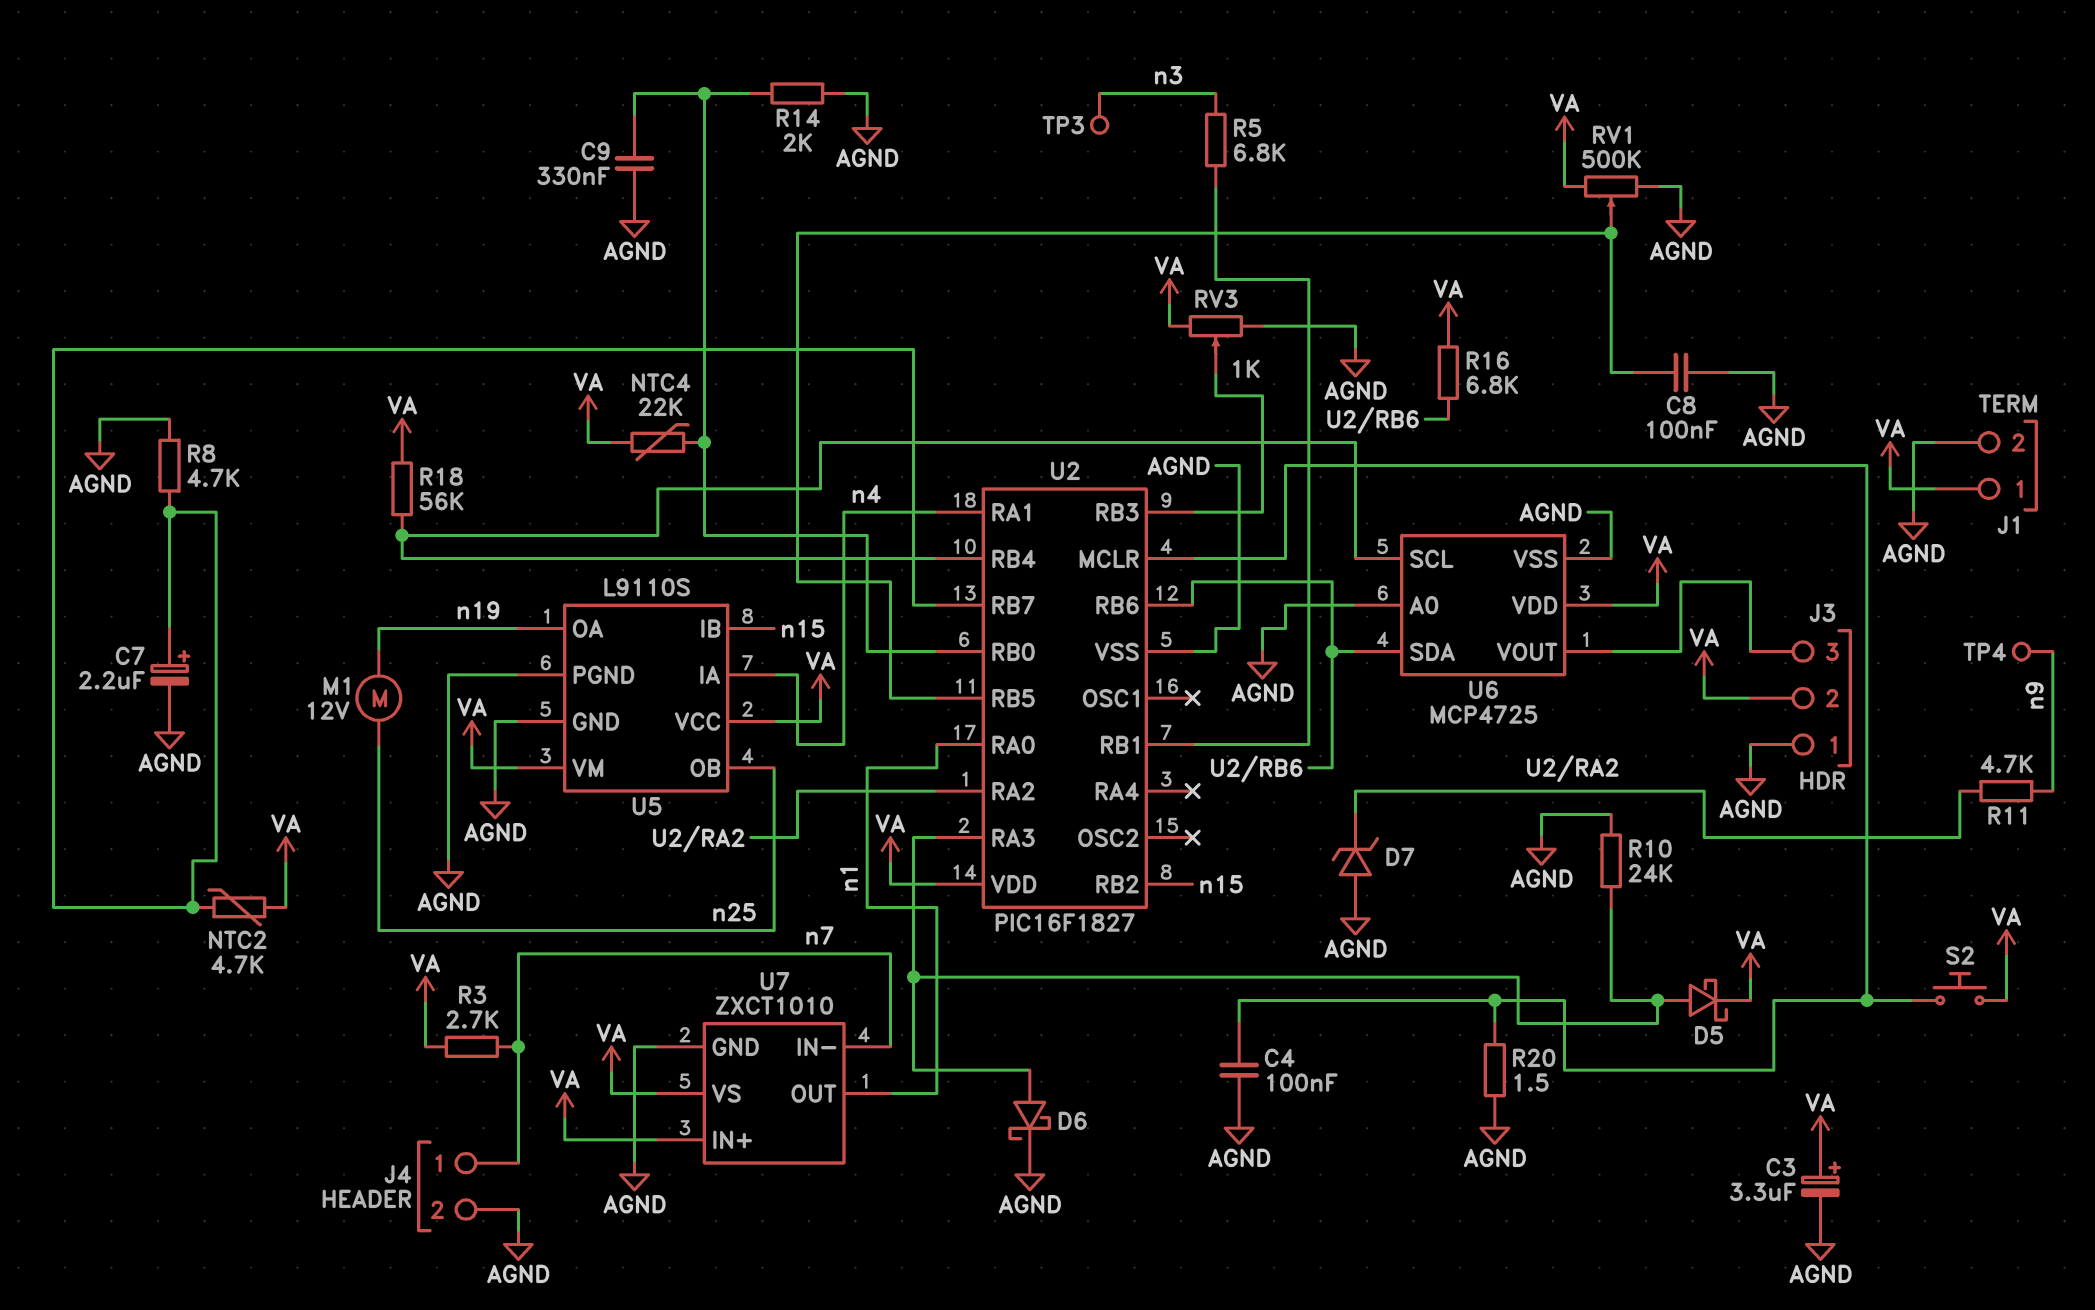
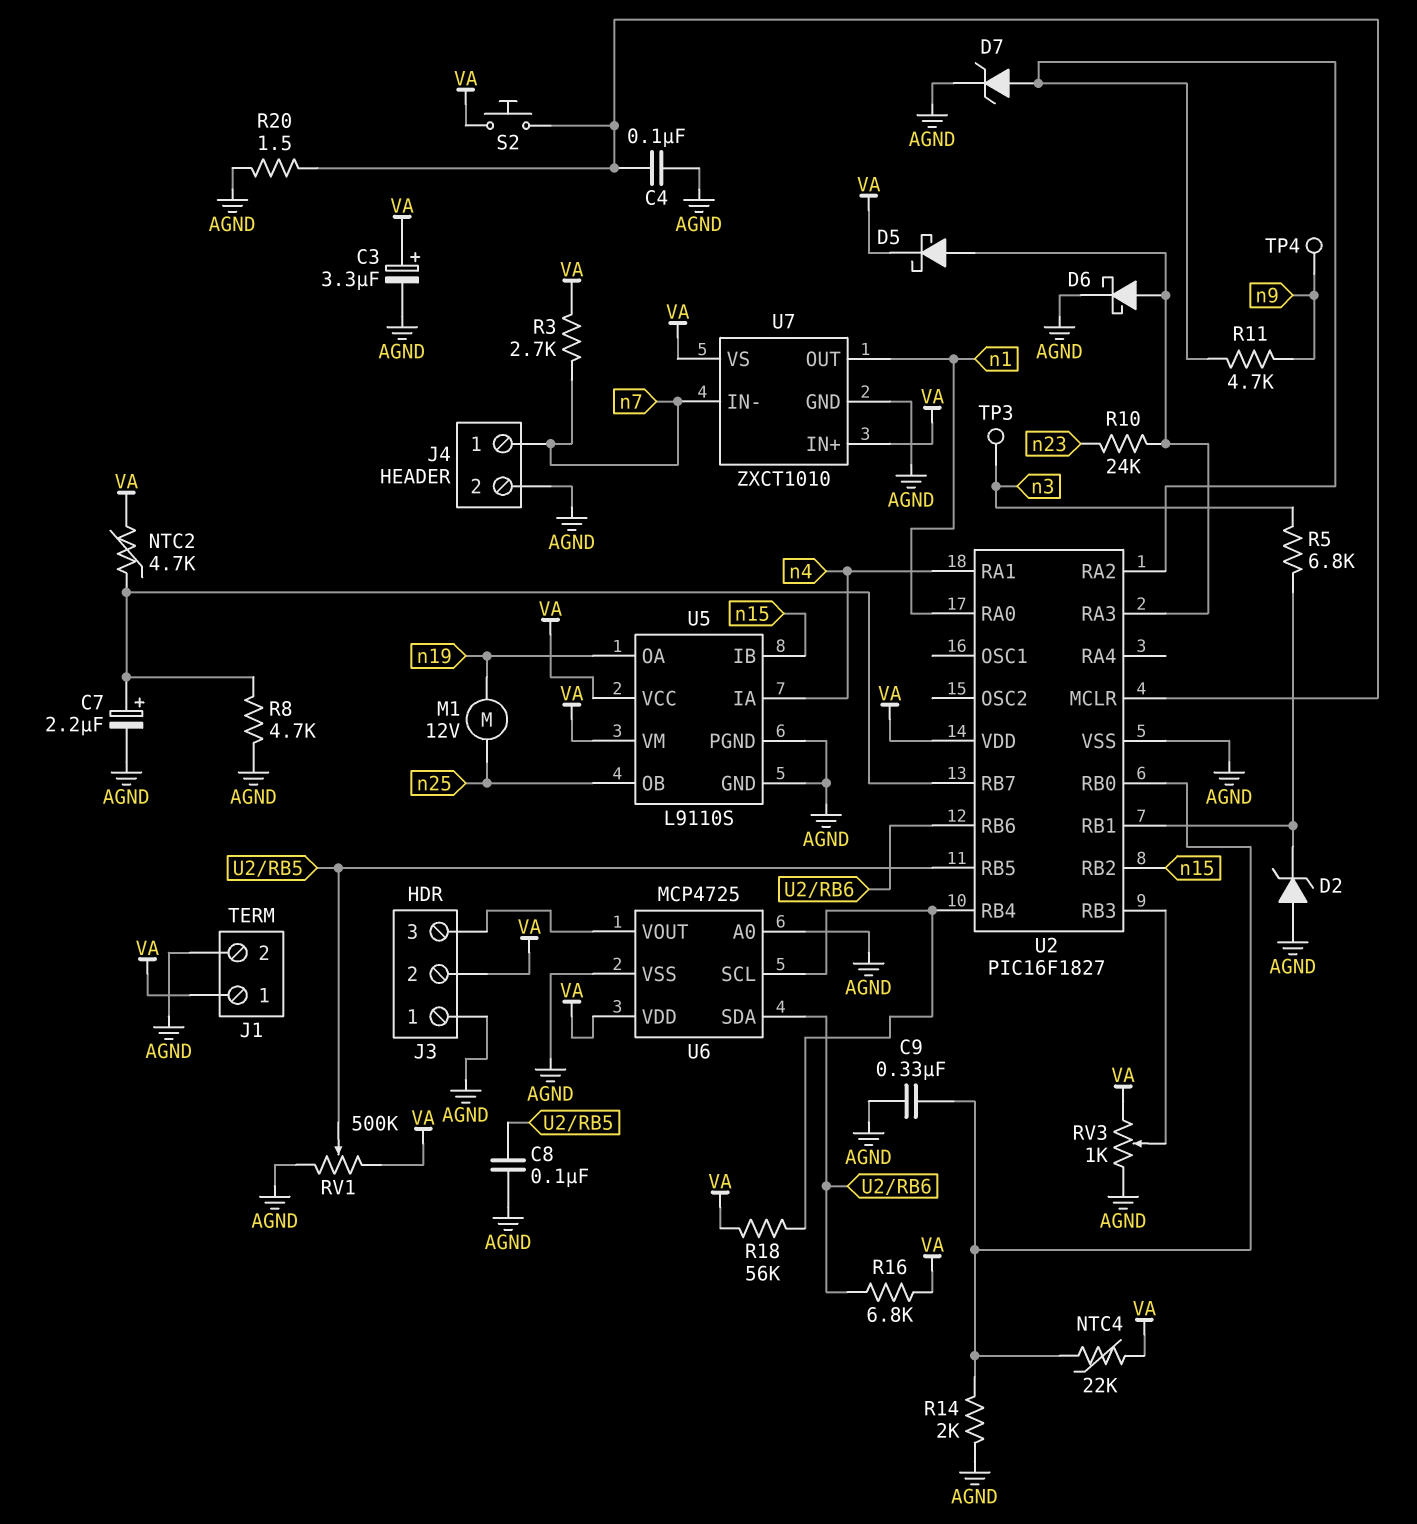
D2: none -> zener (A AGND, K U2/RB1)
D7: zener (A AGND, K U2/RA2) -> zener (A U2/RA2, K AGND)
R10: 24k (AGND, U2/RA3) -> 24k (U2/RA3, n23)

